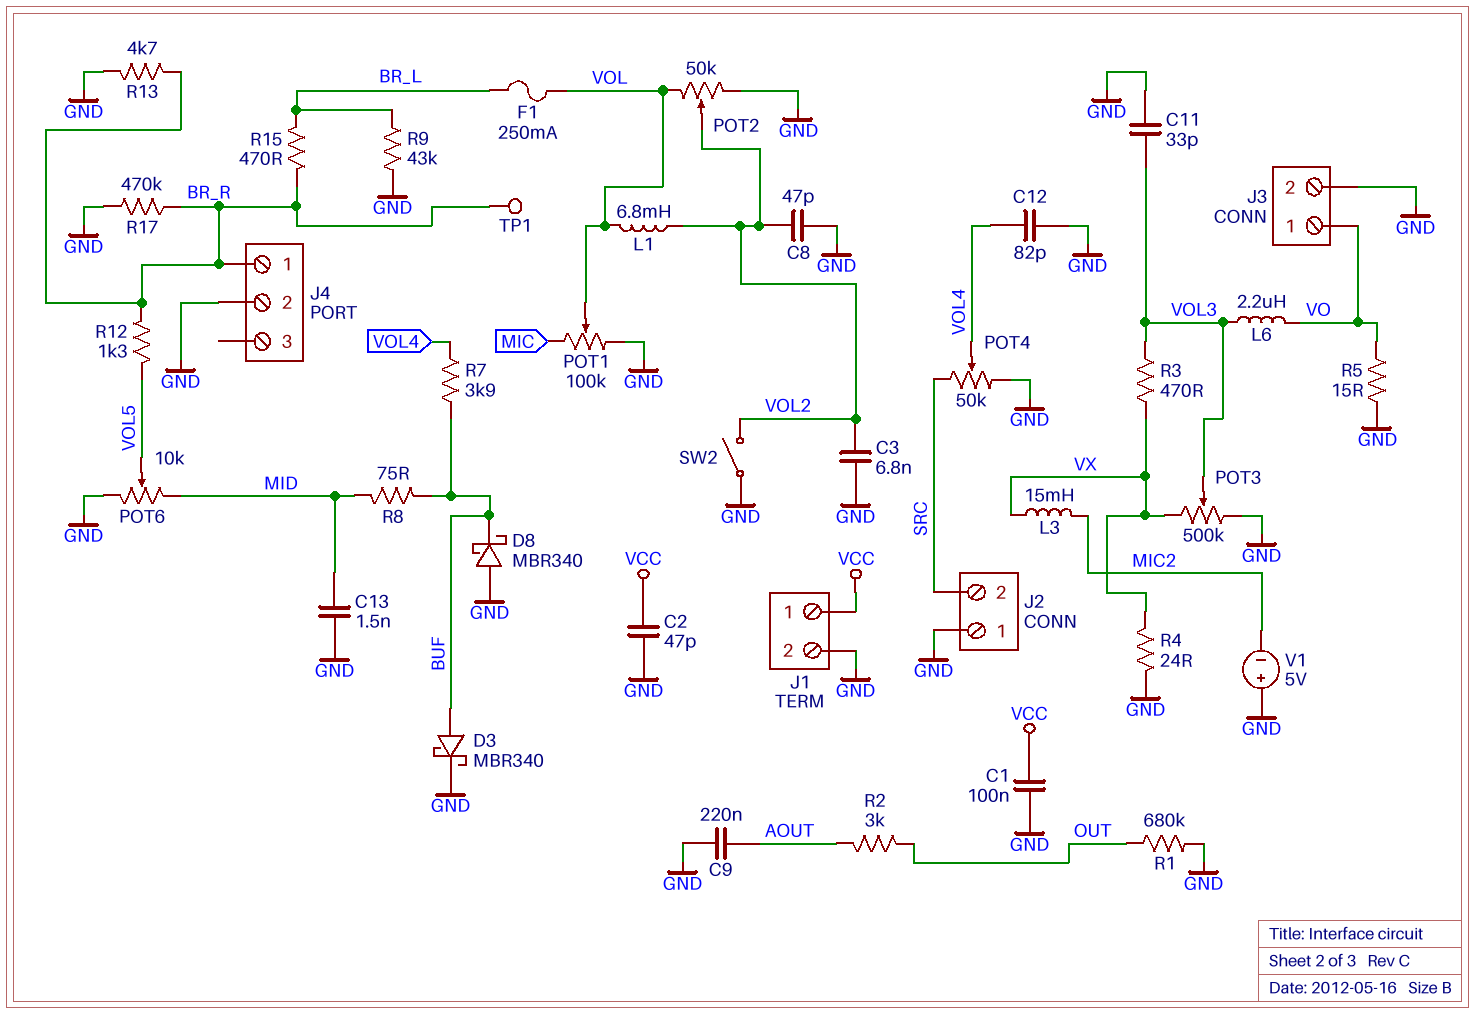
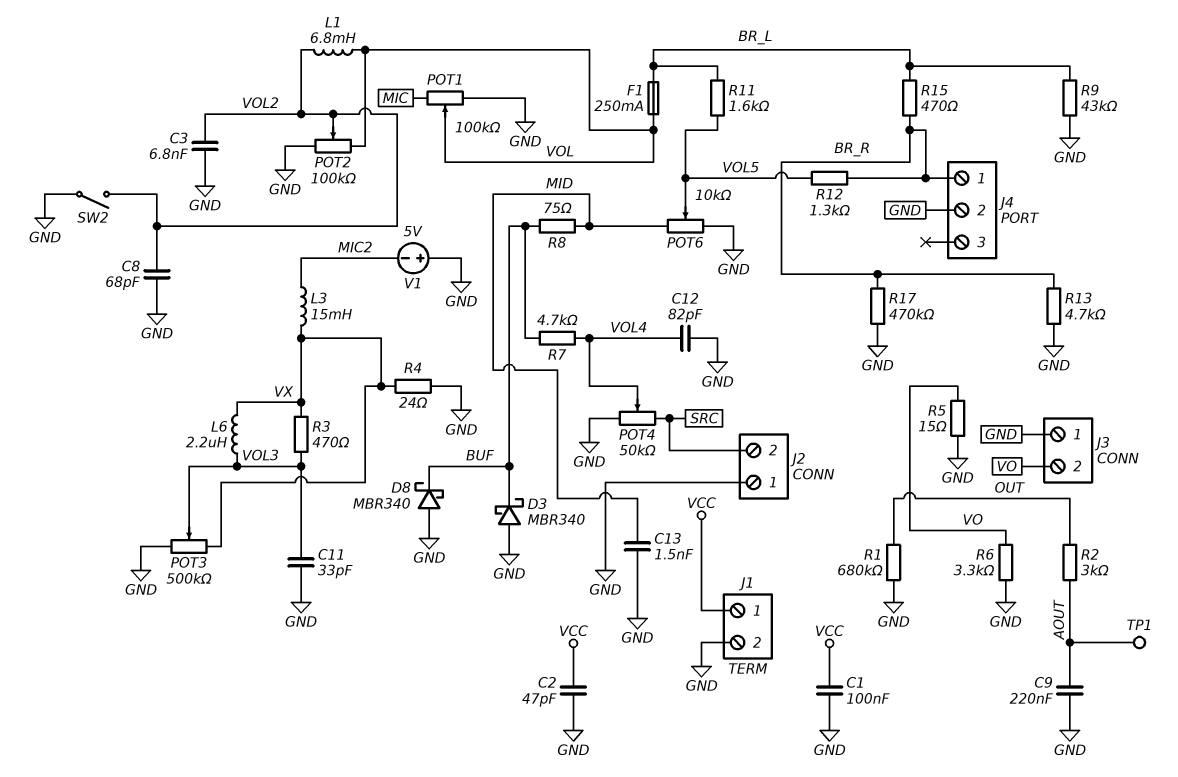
C8: 47pF (GND, VOL2) -> 68pF (GND, VOL2)
D3: schottky MBR340 (A BUF, K GND) -> schottky MBR340 (A GND, K BUF)
J3 pin 1: VO -> GND
J3 pin 2: GND -> VO
L6: 2.2uH (VO, VOL3) -> 2.2uH (VOL3, VX)
POT2: 50k (GND, VOL, wiper VOL2) -> 100k (GND, VOL, wiper VOL2)
R6: none -> 3.3k (GND, VO)
R7: 3.9k (BUF, VOL4) -> 4.7k (BUF, VOL4)
R11: none -> 1.6k (BR_L, VOL5)
TP1: test point (BR_R) -> test point (AOUT)

